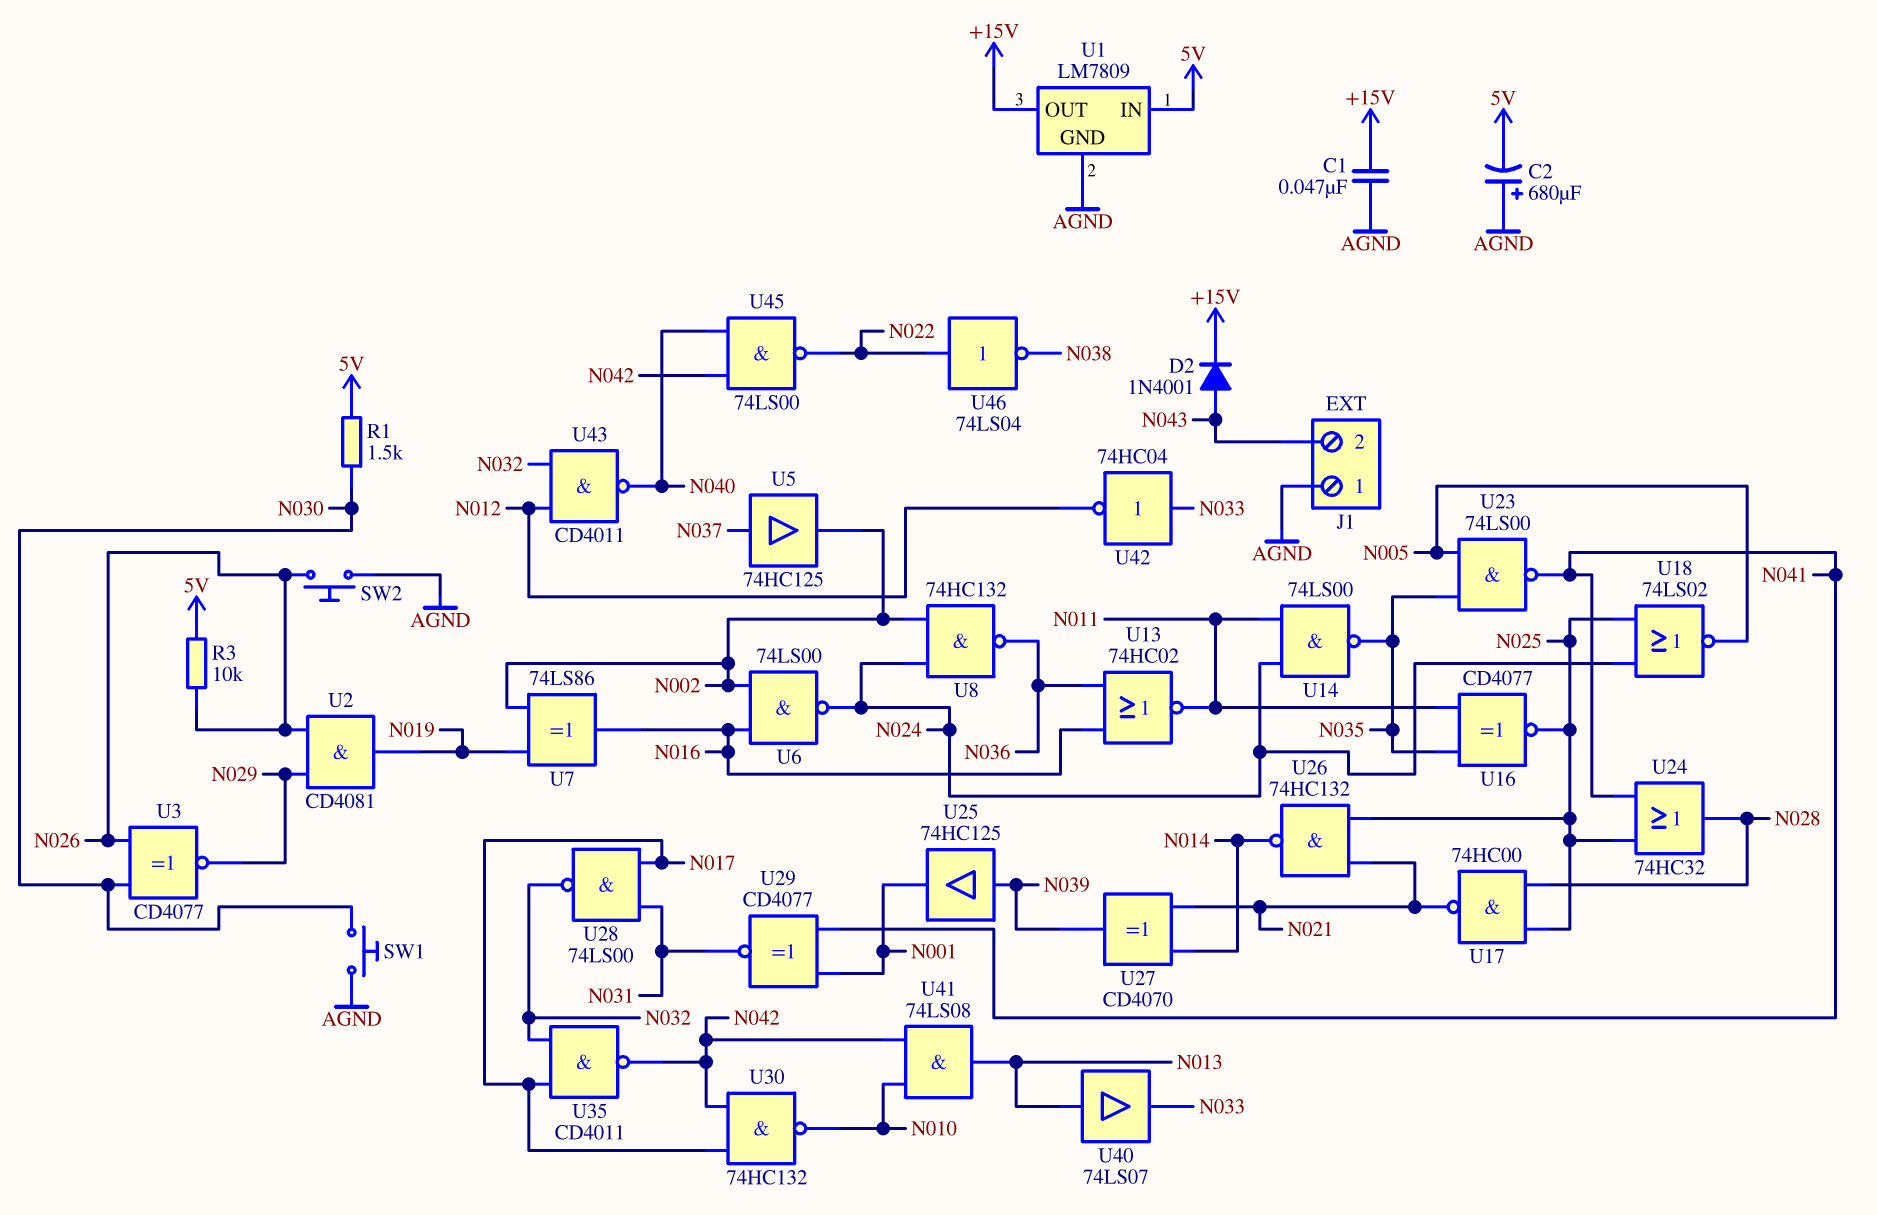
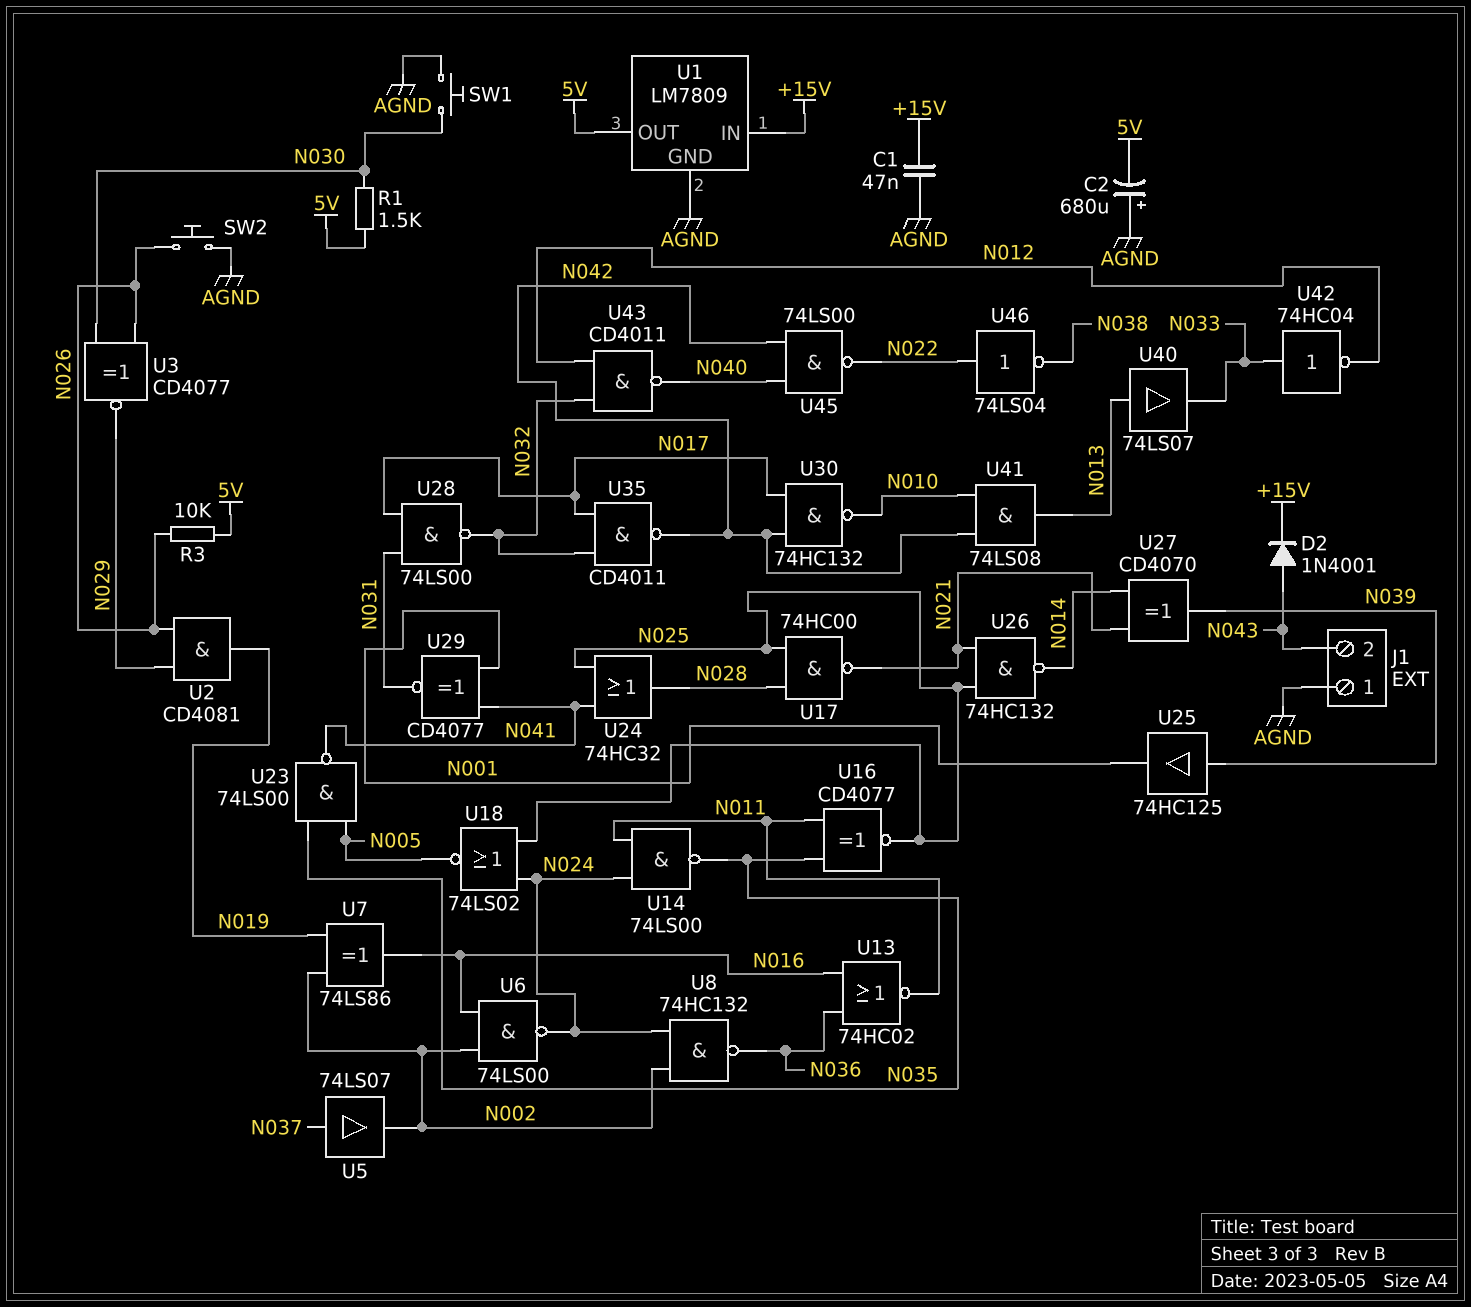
U1 pin IN: 5V -> +15V
U1 pin OUT: +15V -> 5V
U5: buffer 74HC125 (in N037, out N002) -> buffer 74LS07 (in N037, out N002)

